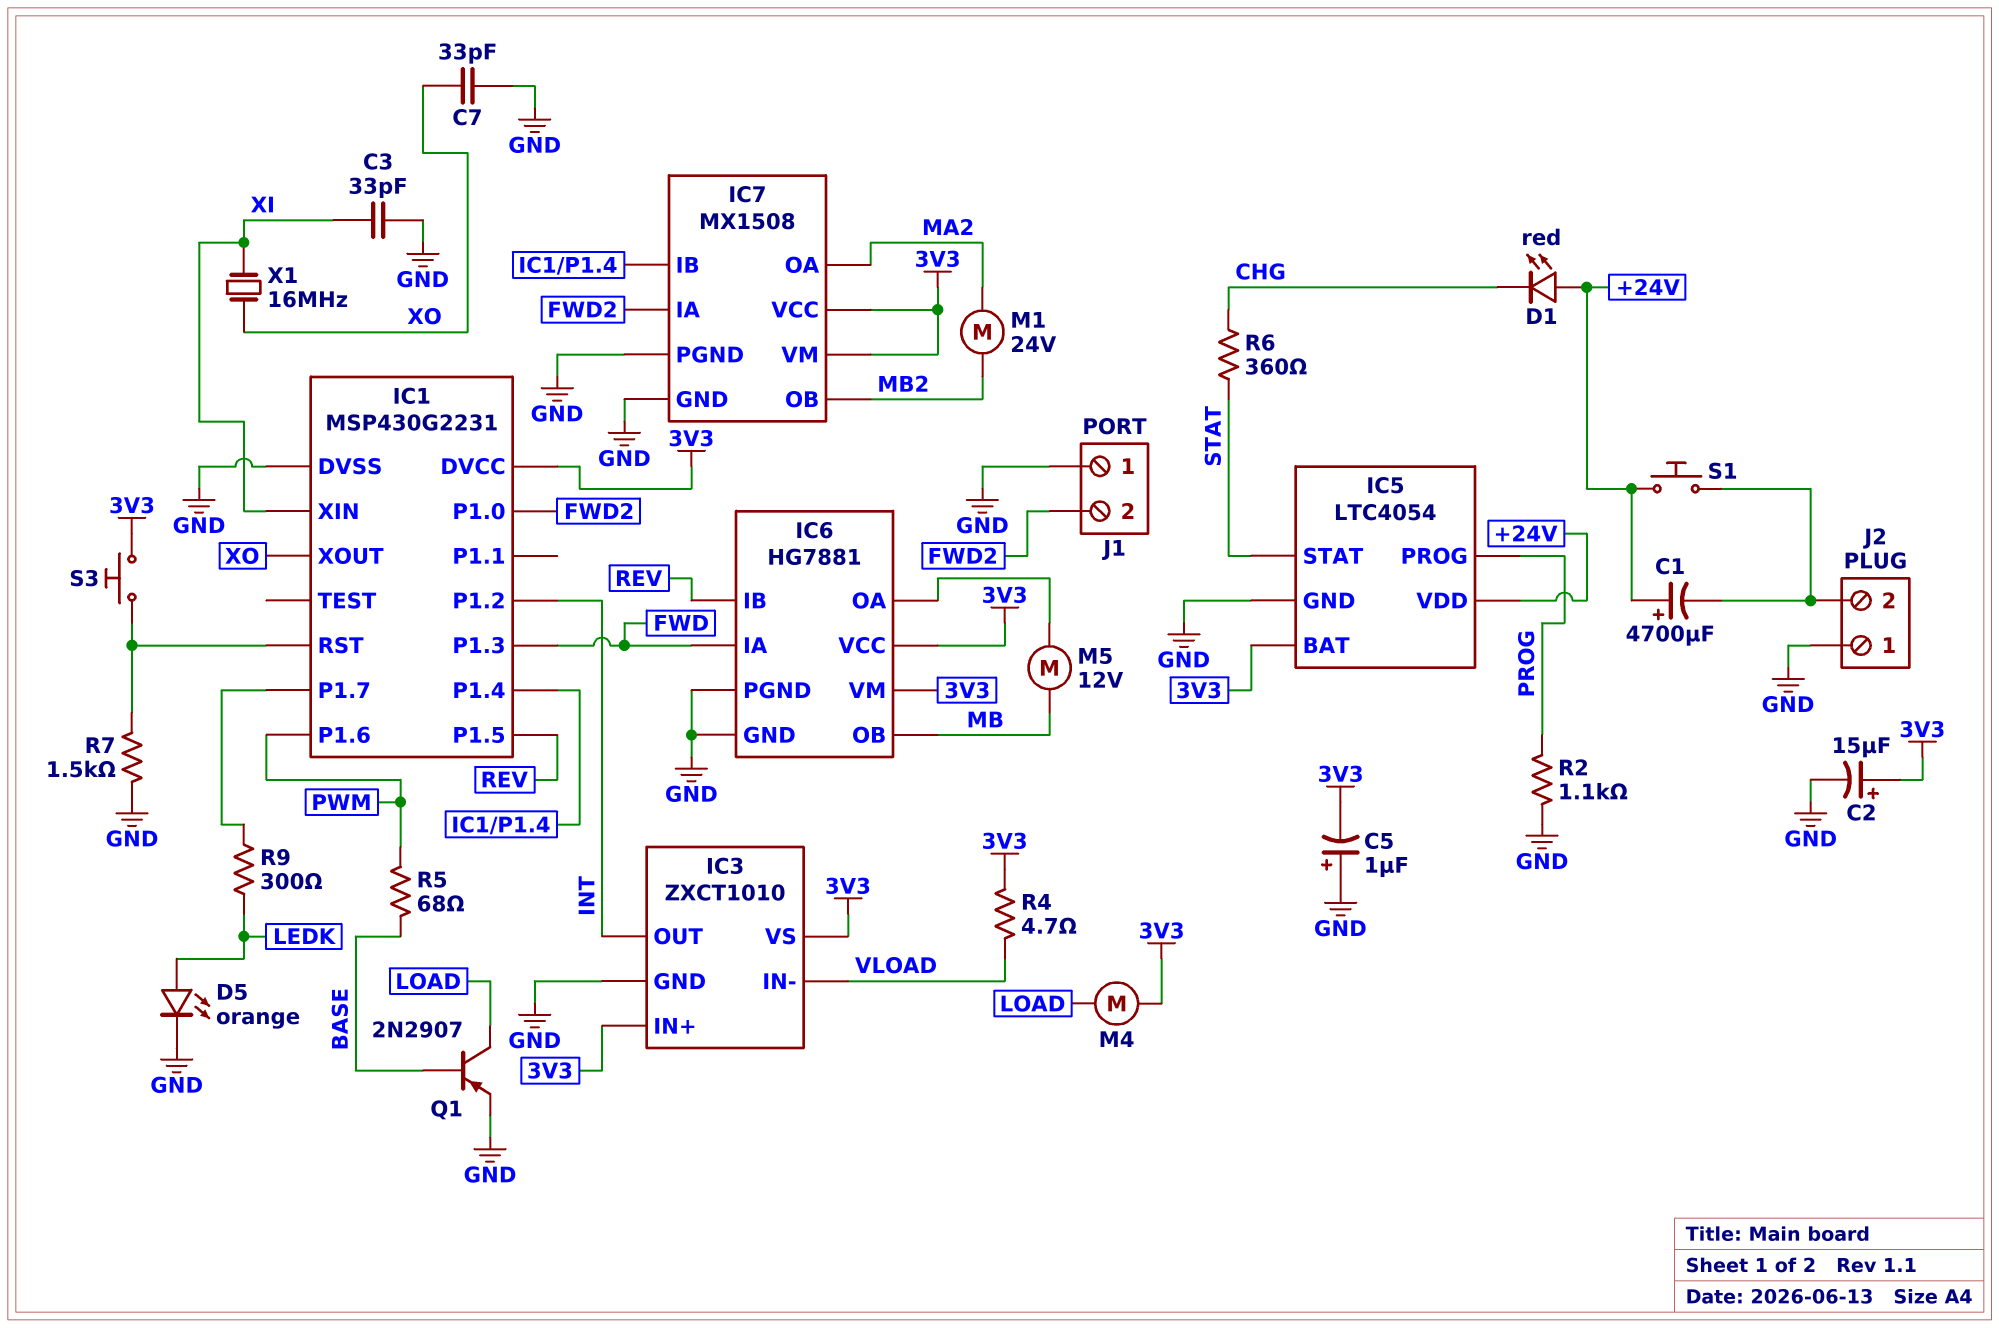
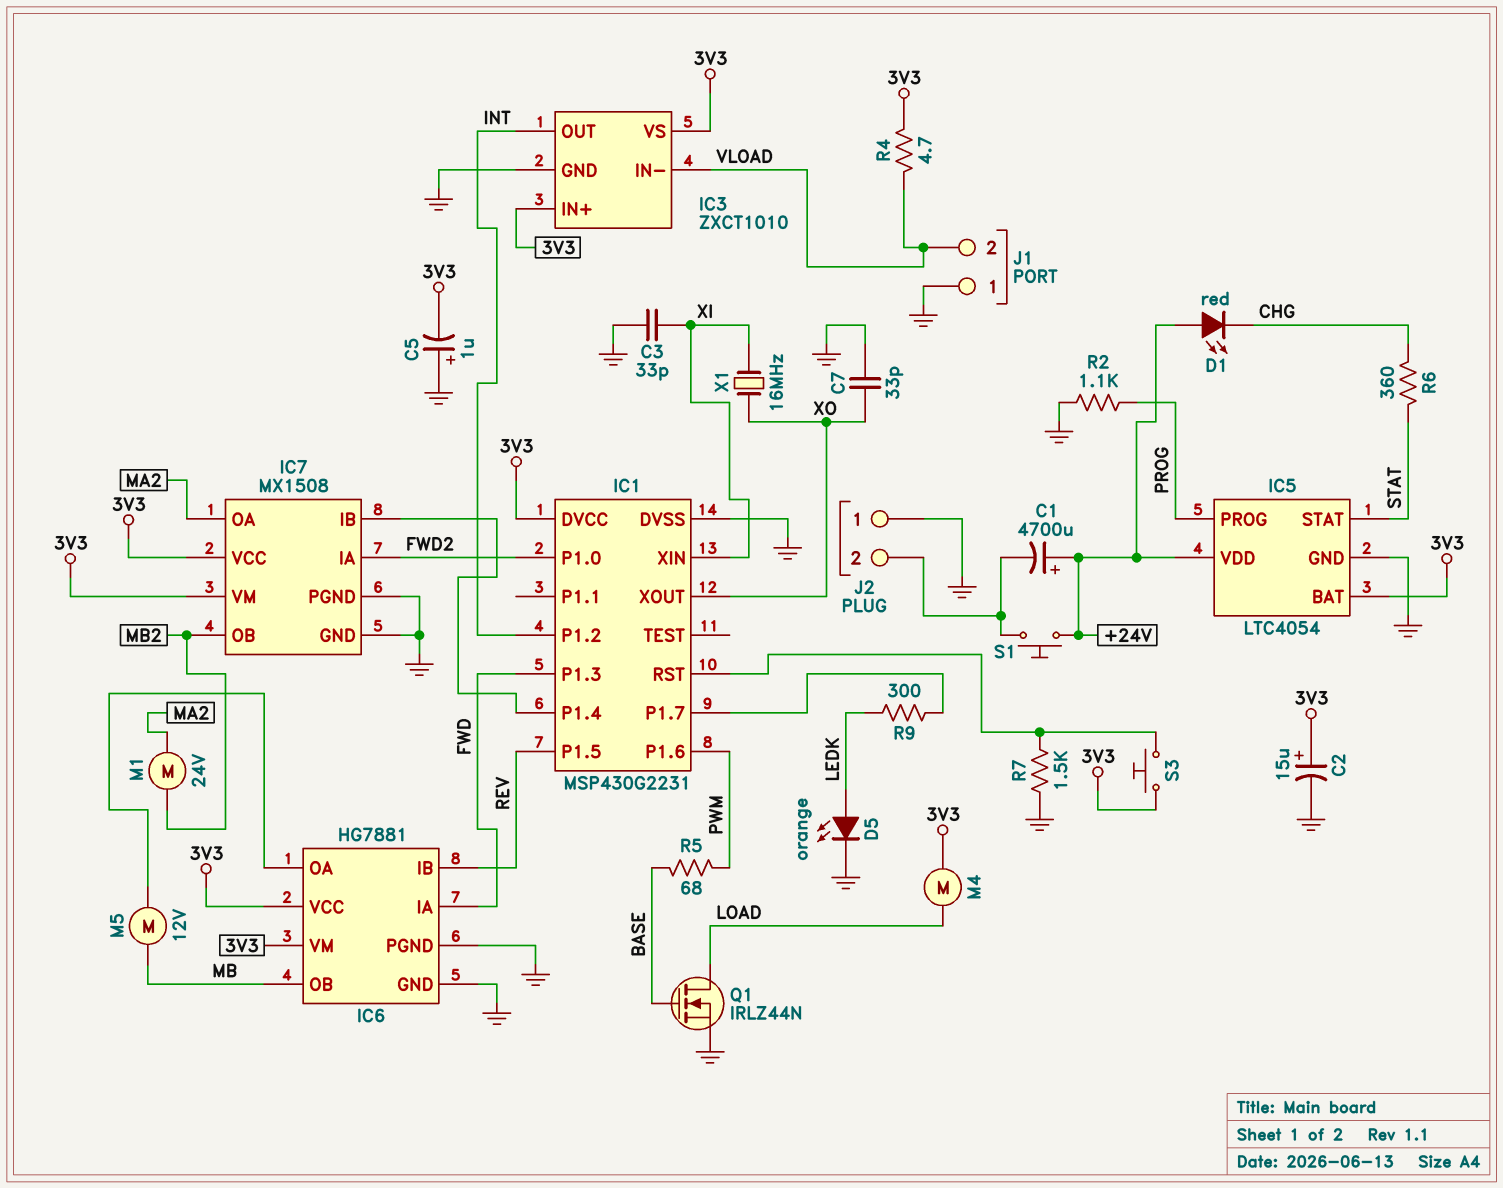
J1 pin 2: FWD2 -> VLOAD
Q1: PNP 2N2907 (B BASE, C LOAD, E GND) -> NMOS IRLZ44N (G BASE, D LOAD, S GND)

